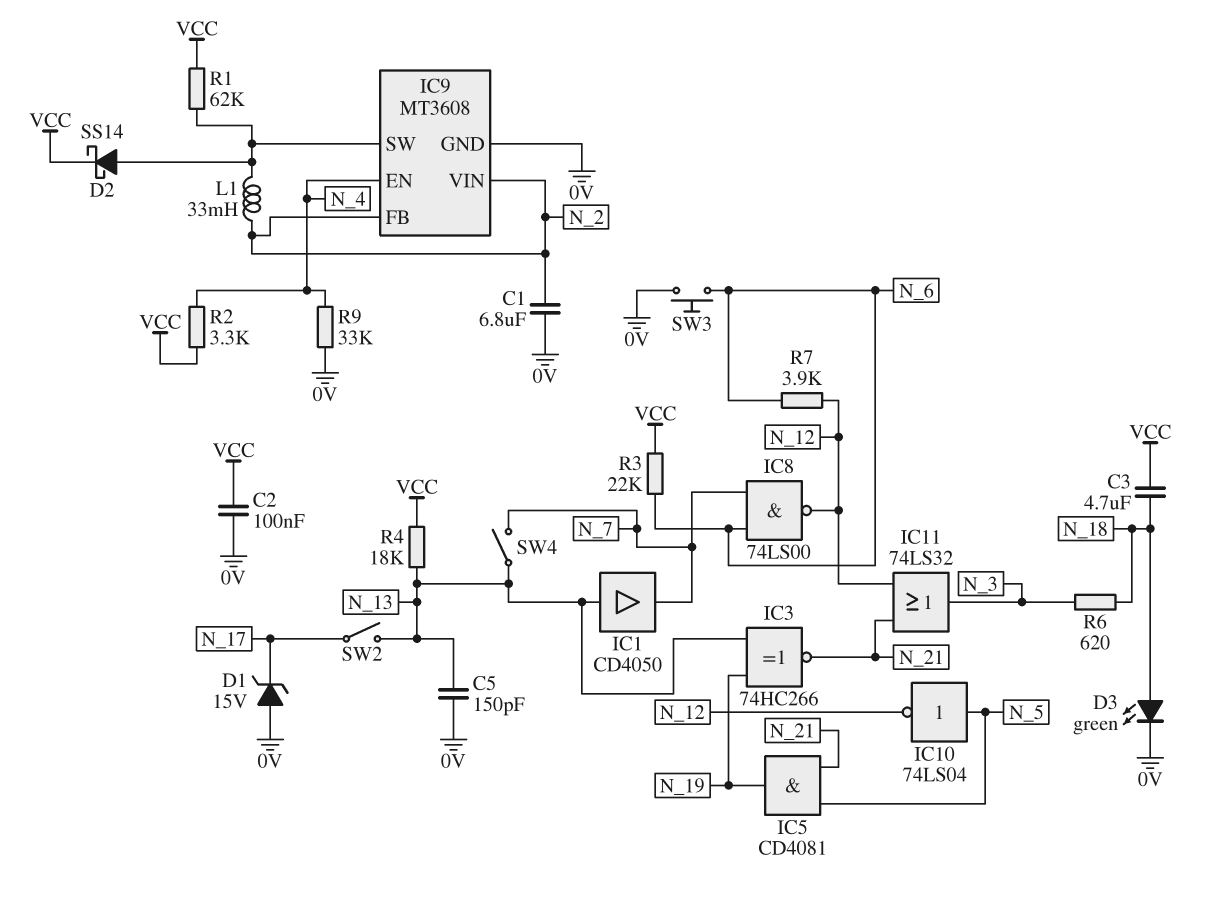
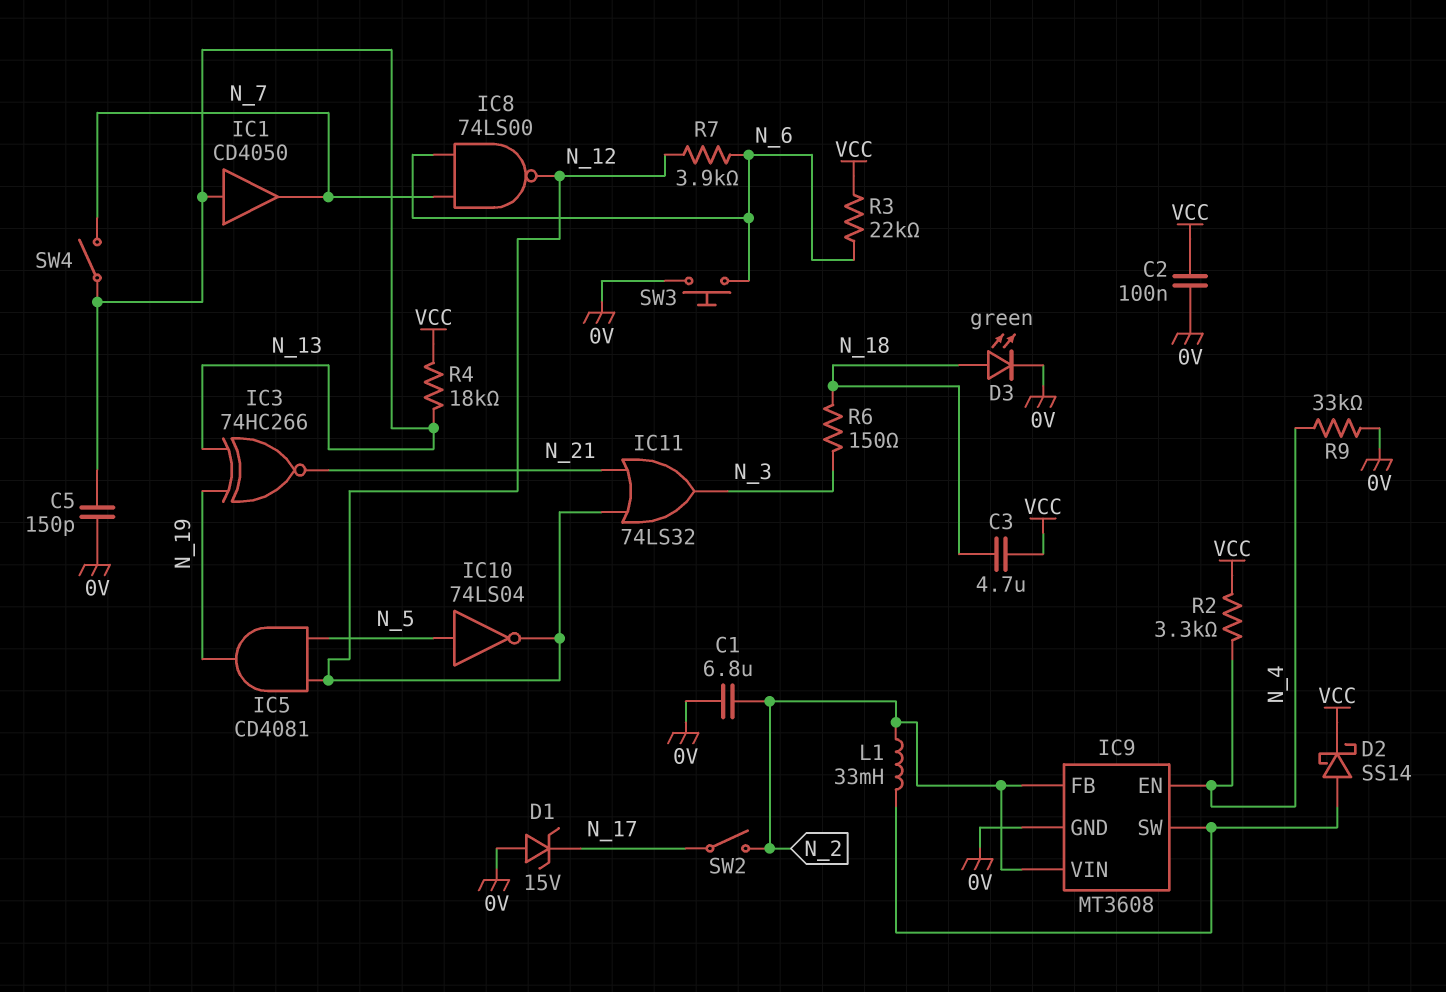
IC5: AND CD4081 (in N_5, in N_21, out N_19) -> AND CD4081 (in N_5, in N_12, out N_19)
R1: 62k (IC9/SW, VCC) -> none
R6: 620 (N_3, N_18) -> 150 (N_3, N_18)
SW2: switch (N_13, N_17) -> switch (N_2, N_17)

